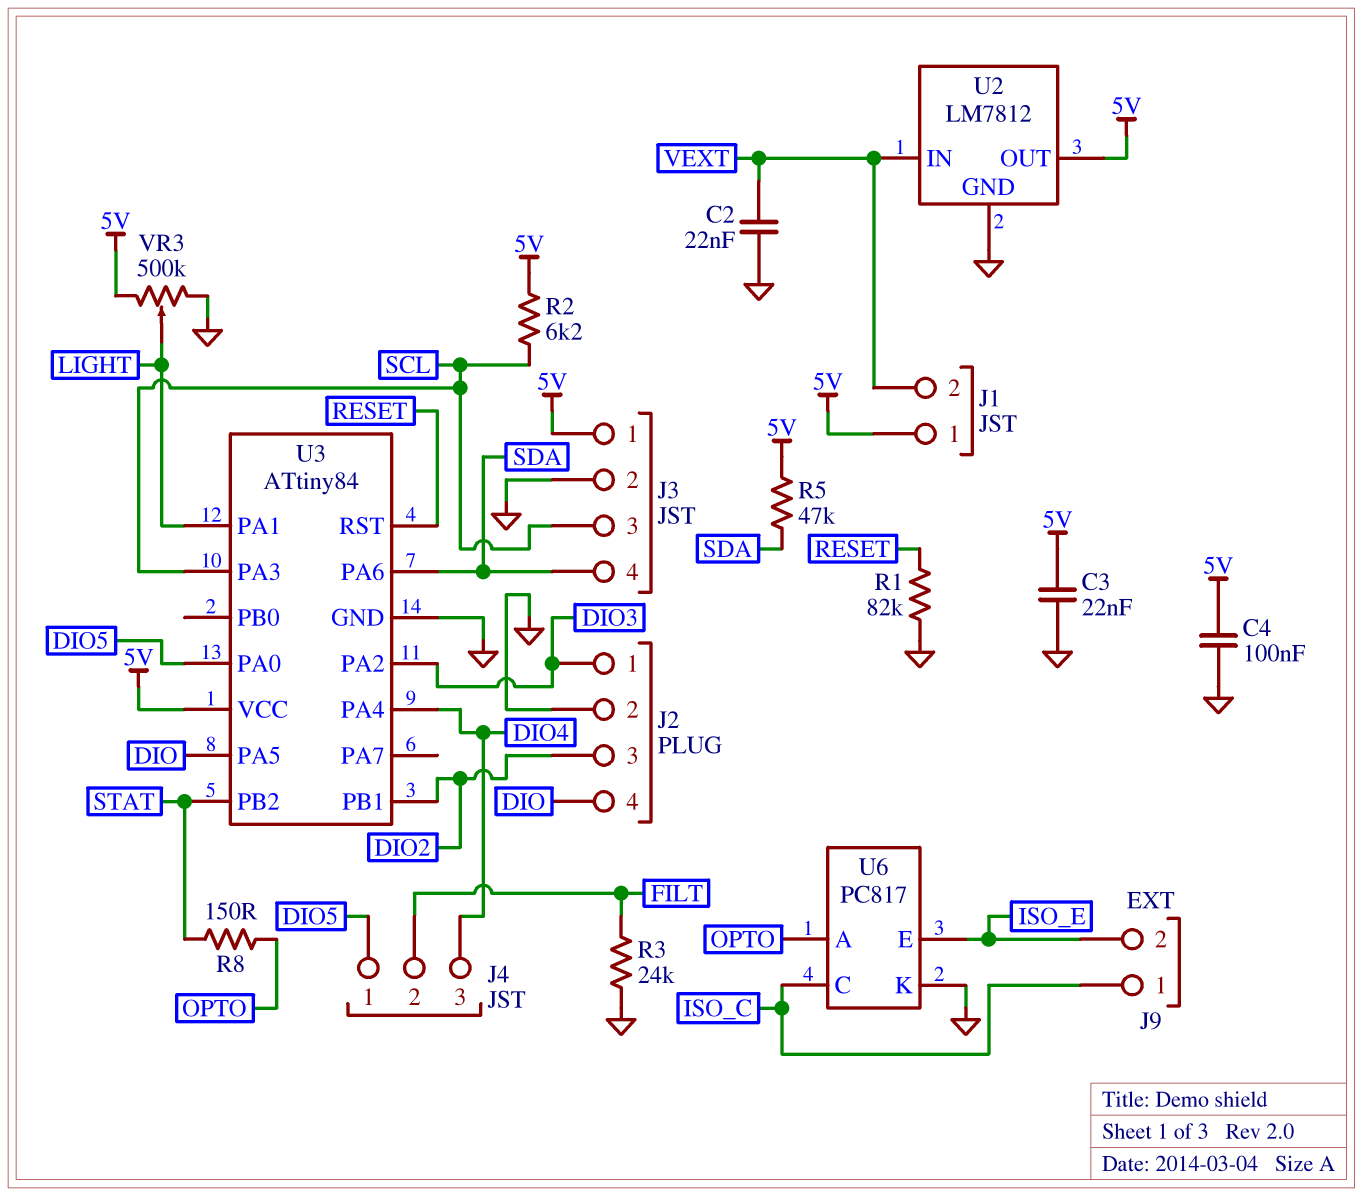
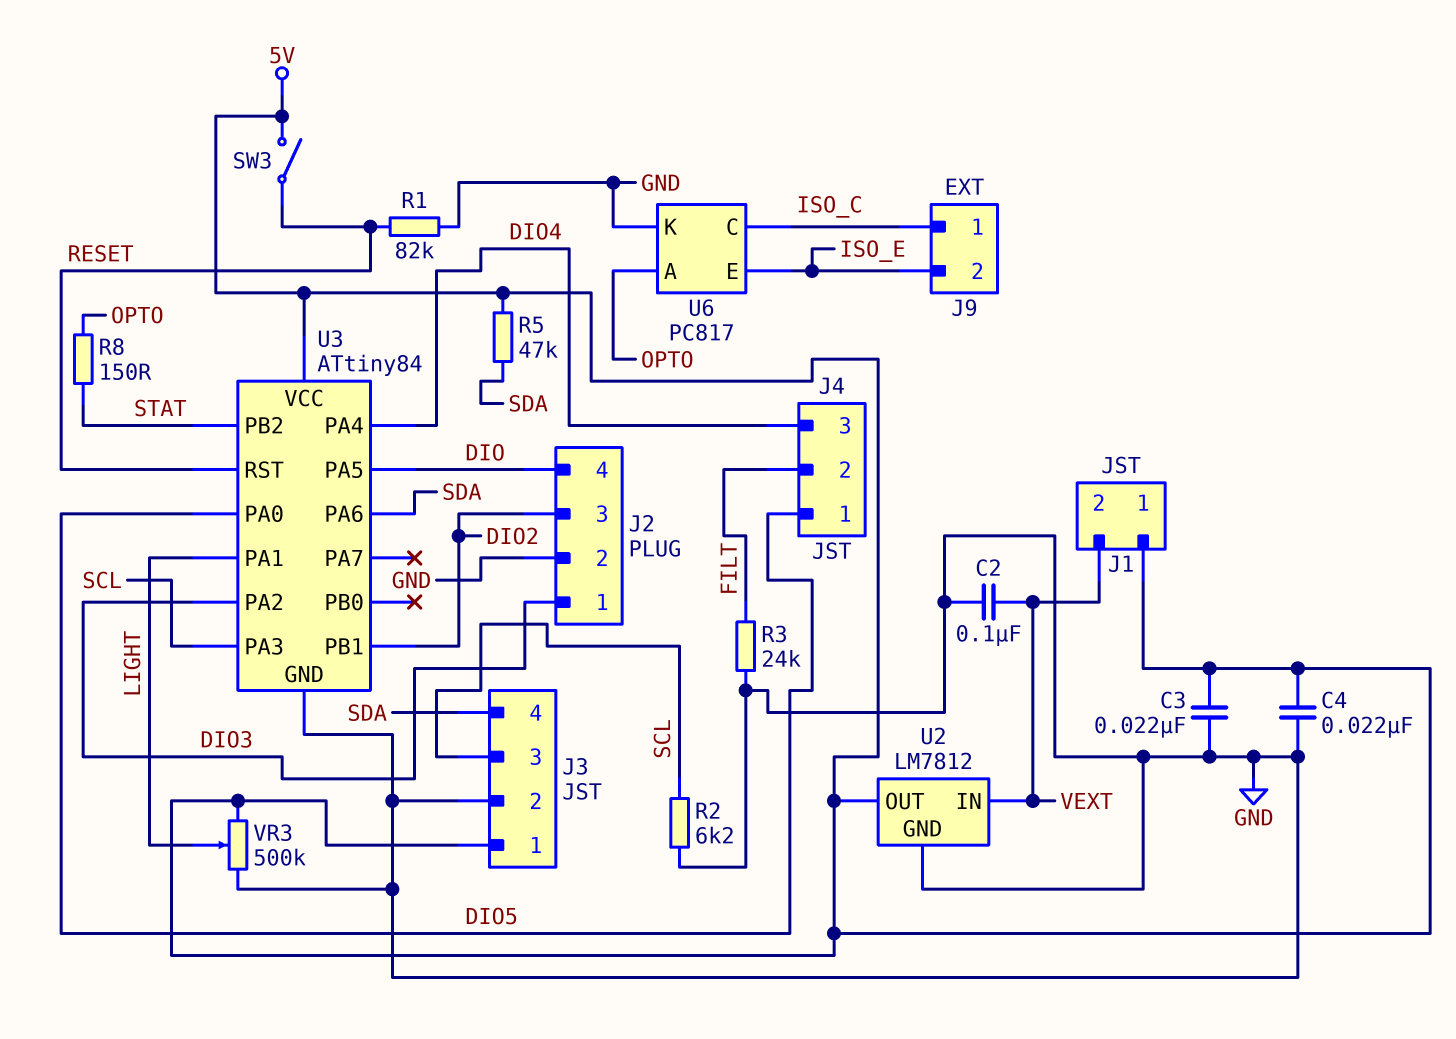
C2: 22nF (GND, VEXT) -> 100nF (GND, VEXT)
C4: 100nF (5V, GND) -> 22nF (5V, GND)
R2: 6.2k (5V, SCL) -> 6.2k (GND, SCL)
SW3: none -> switch (5V, RESET)

